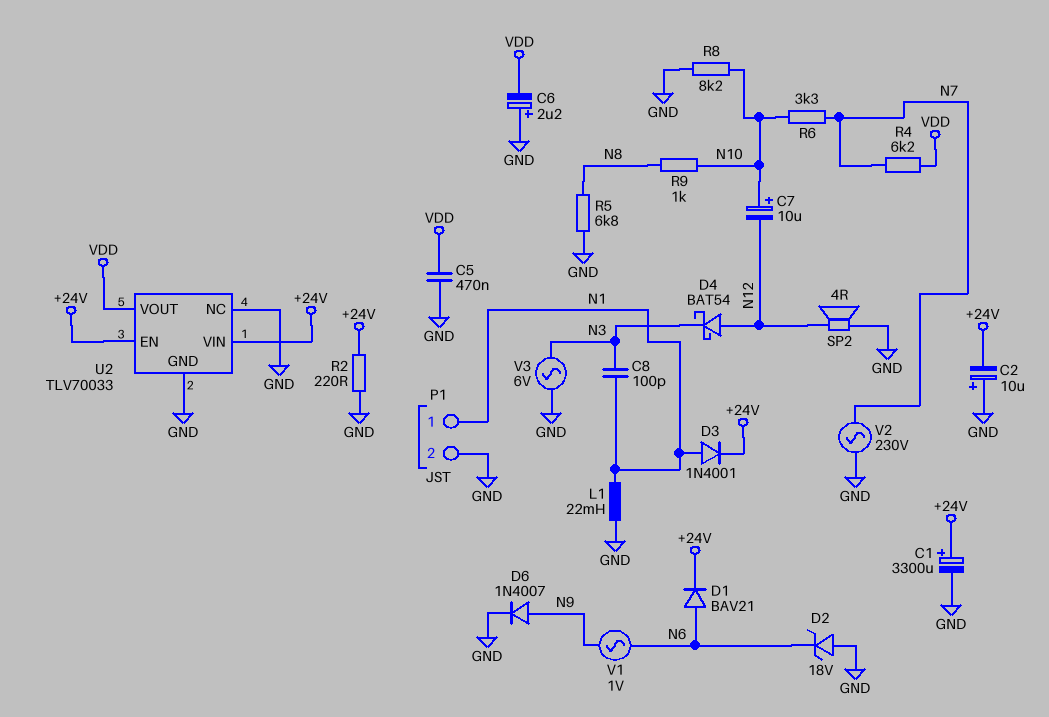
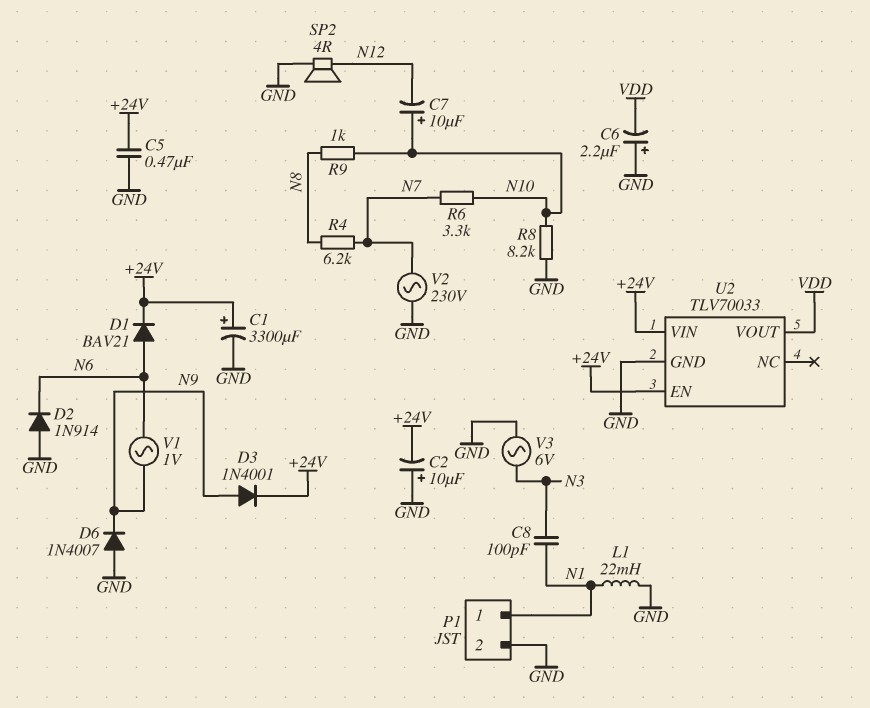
C5: 470nF (GND, VDD) -> 470nF (+24V, GND)
D2: zener 18V (A GND, K N6) -> diode 1N914 (A GND, K N6)
D3: diode 1N4001 (A N1, K +24V) -> diode 1N4001 (A N9, K +24V)
D4: schottky BAT54 (A N12, K N3) -> none
D6: diode 1N4007 (A N9, K GND) -> diode 1N4007 (A GND, K N9)
R2: 220 (+24V, GND) -> none
R4: 6.2k (N7, VDD) -> 6.2k (N7, N8)
R5: 6.8k (GND, N8) -> none
U2 pin NC: GND -> none

